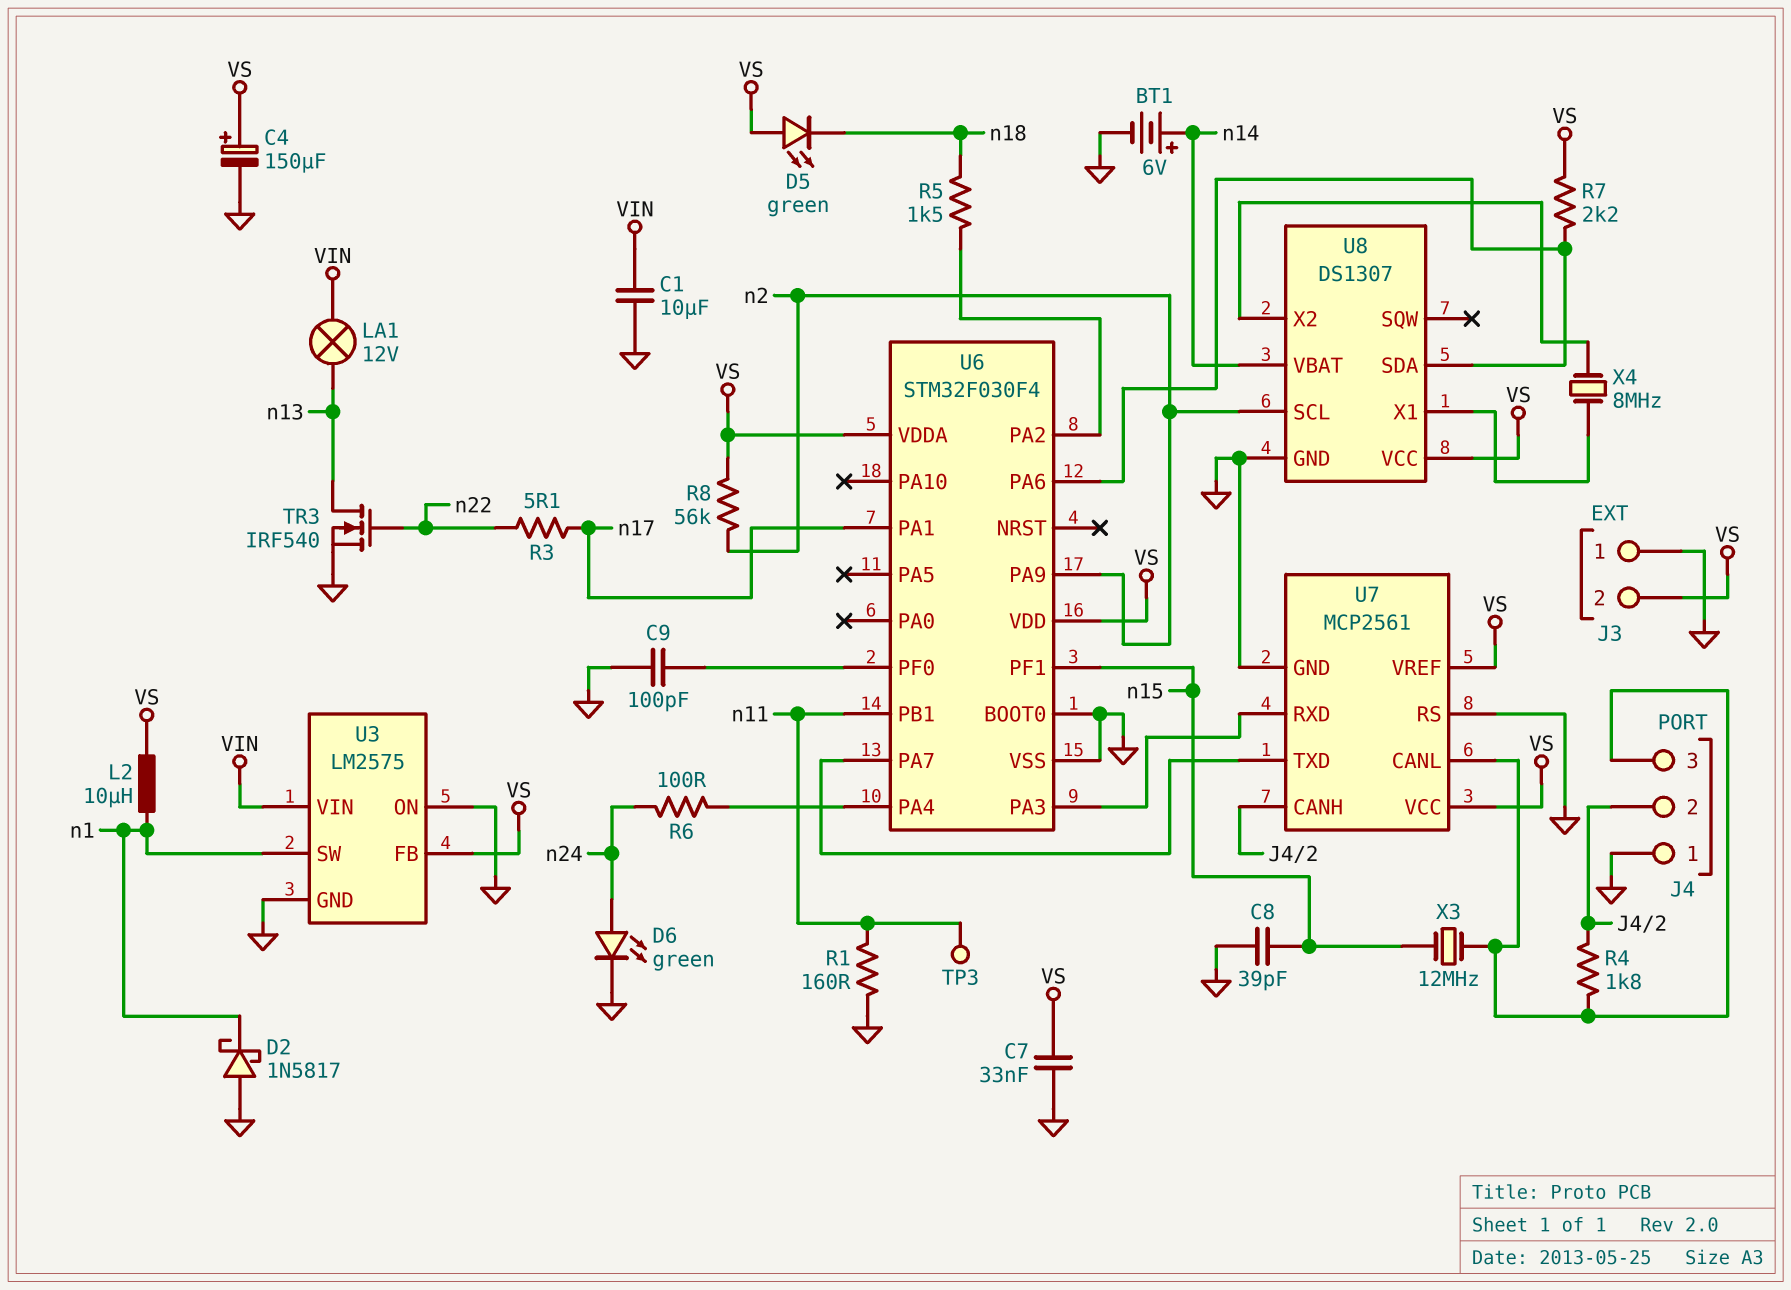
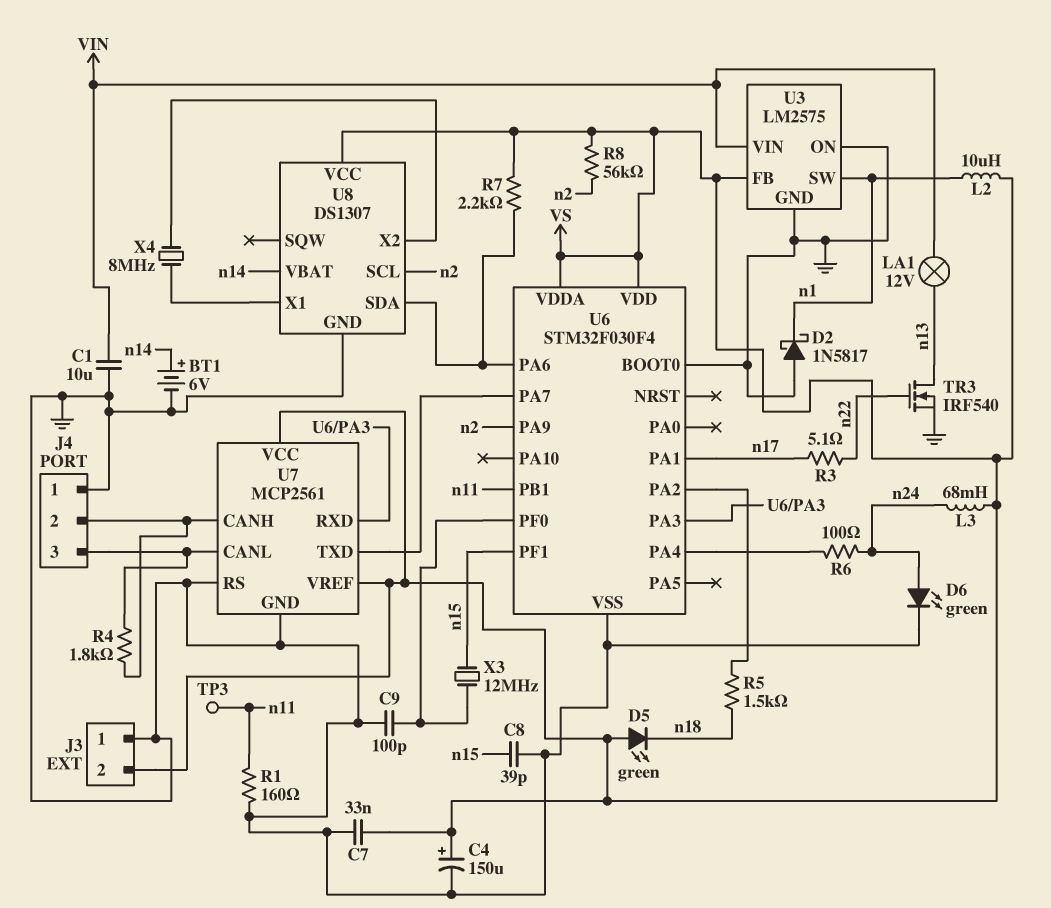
L3: none -> 68mH (VS, n24)
X3: 12MHz (J4/3, n15) -> 12MHz (U6/PF0, n15)

